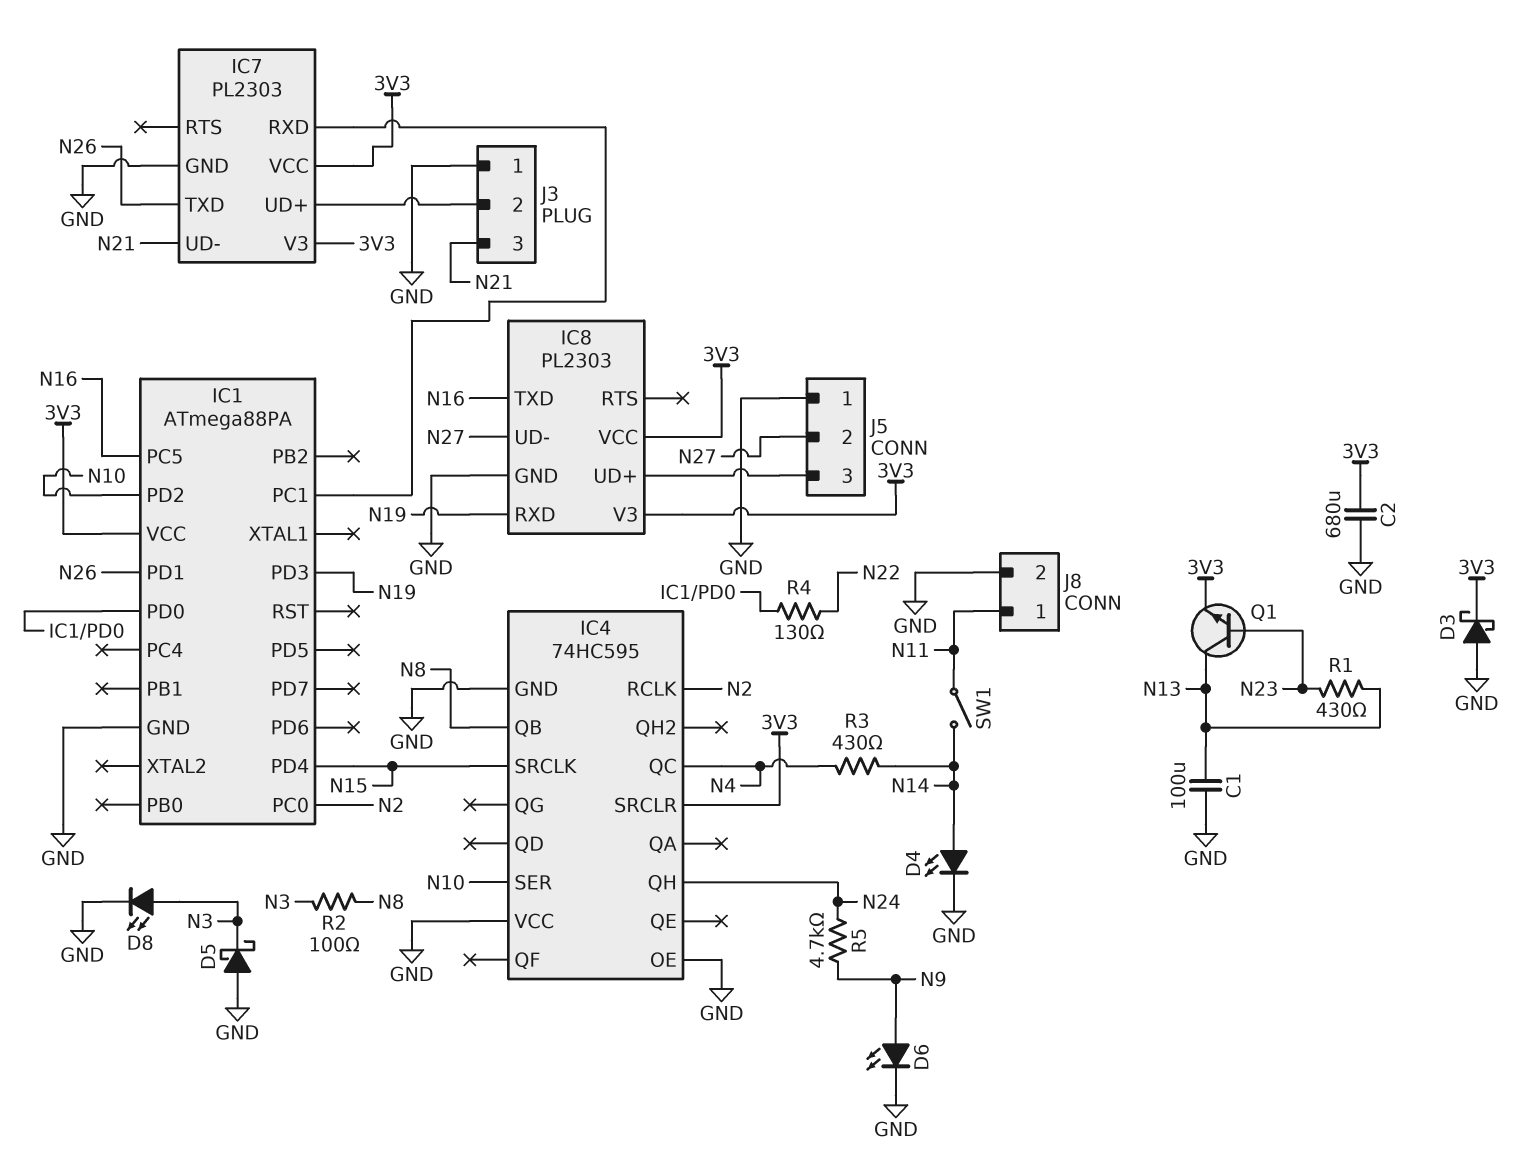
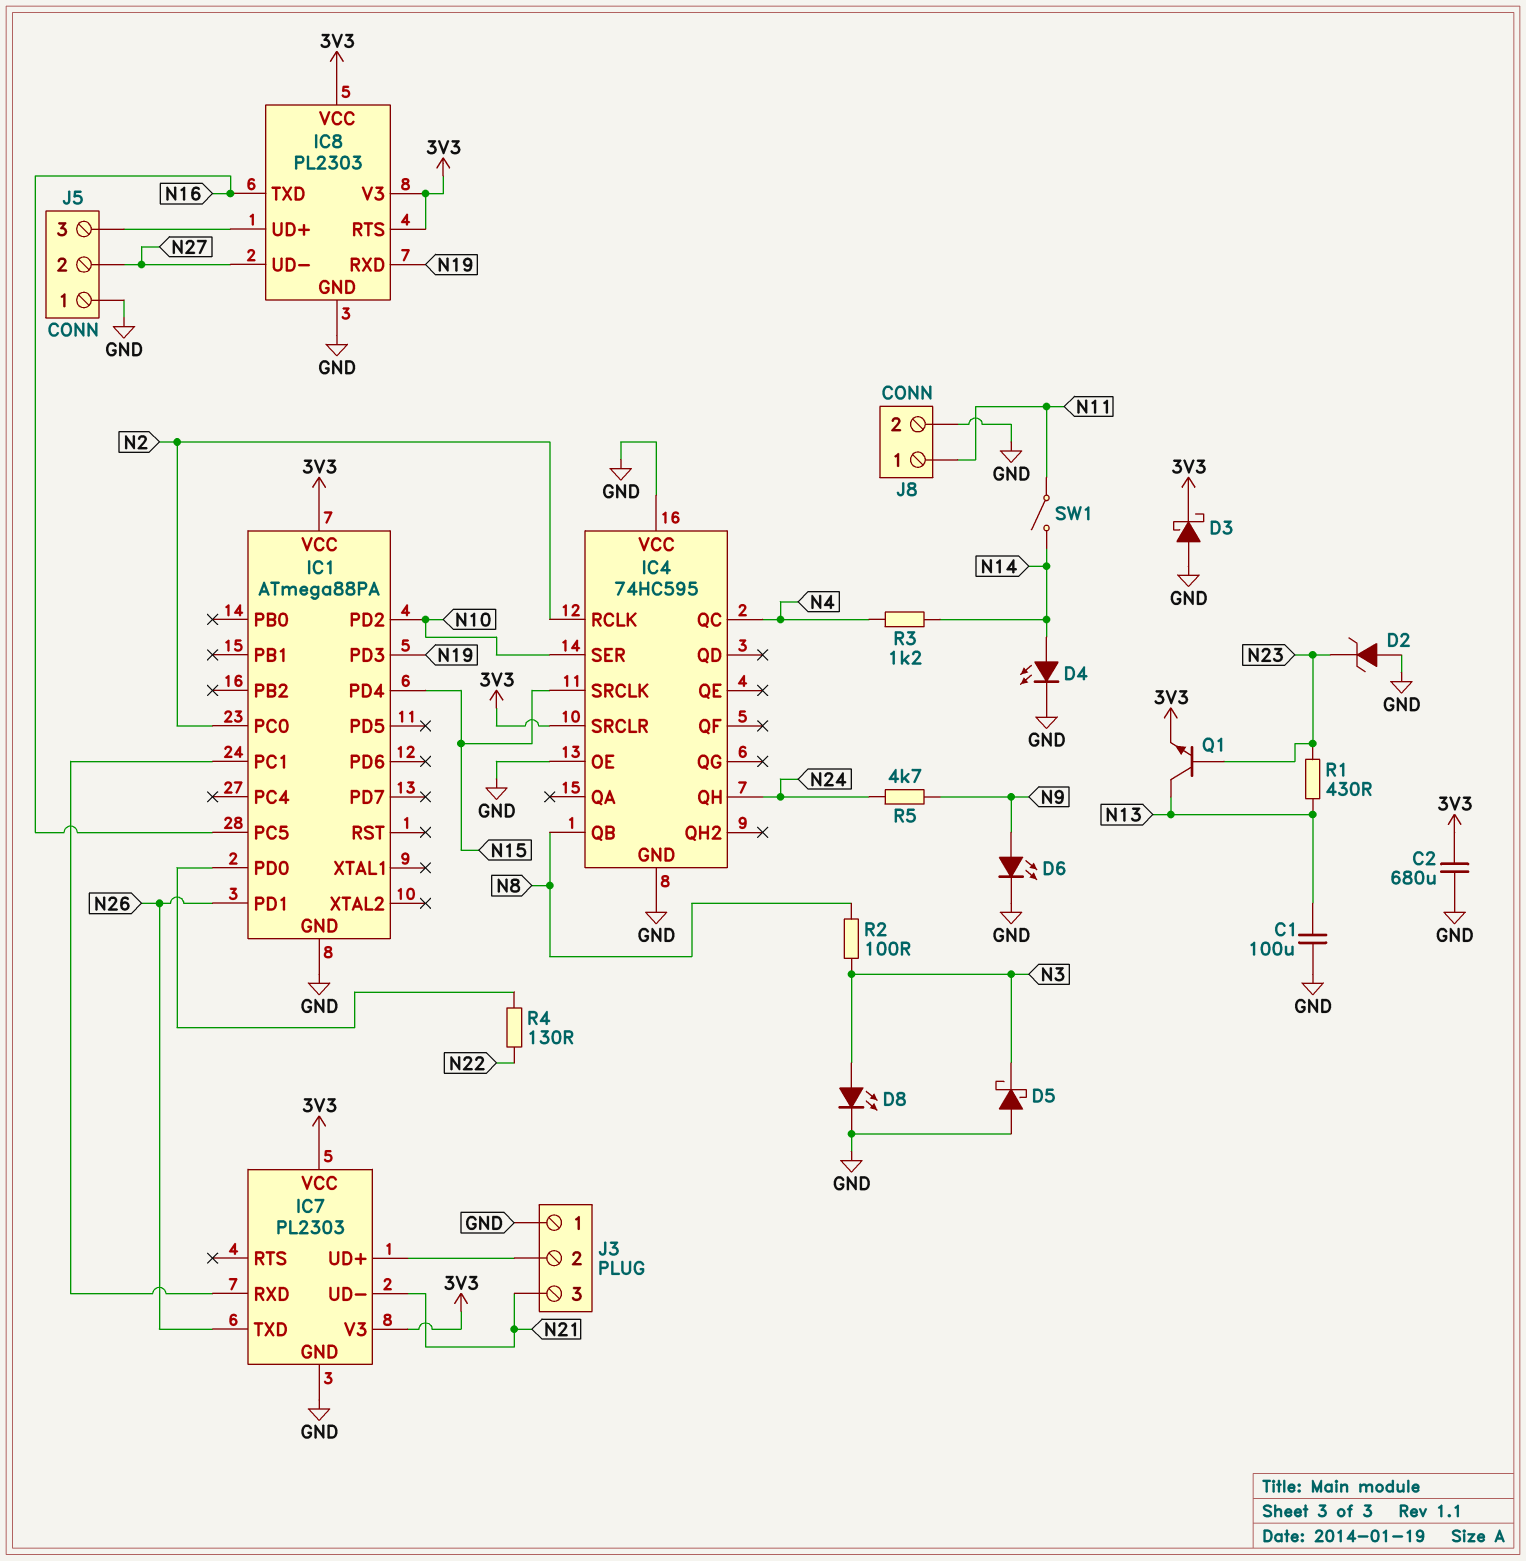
D2: none -> zener (A GND, K N23)
IC8 pin RTS: none -> 3V3
R3: 430 (N4, N14) -> 1.2k (N4, N14)

